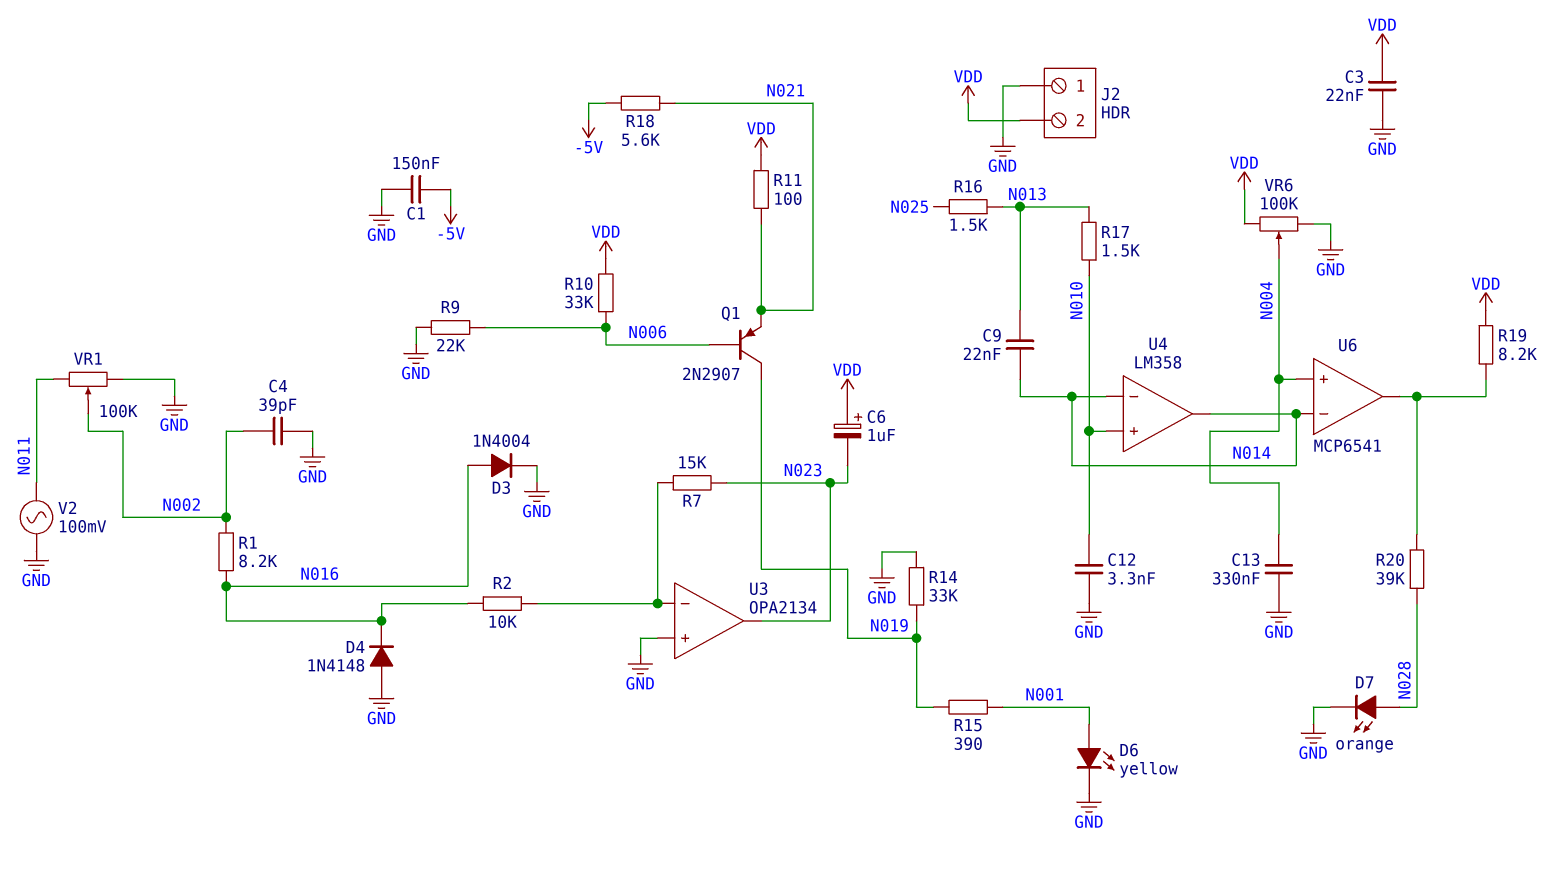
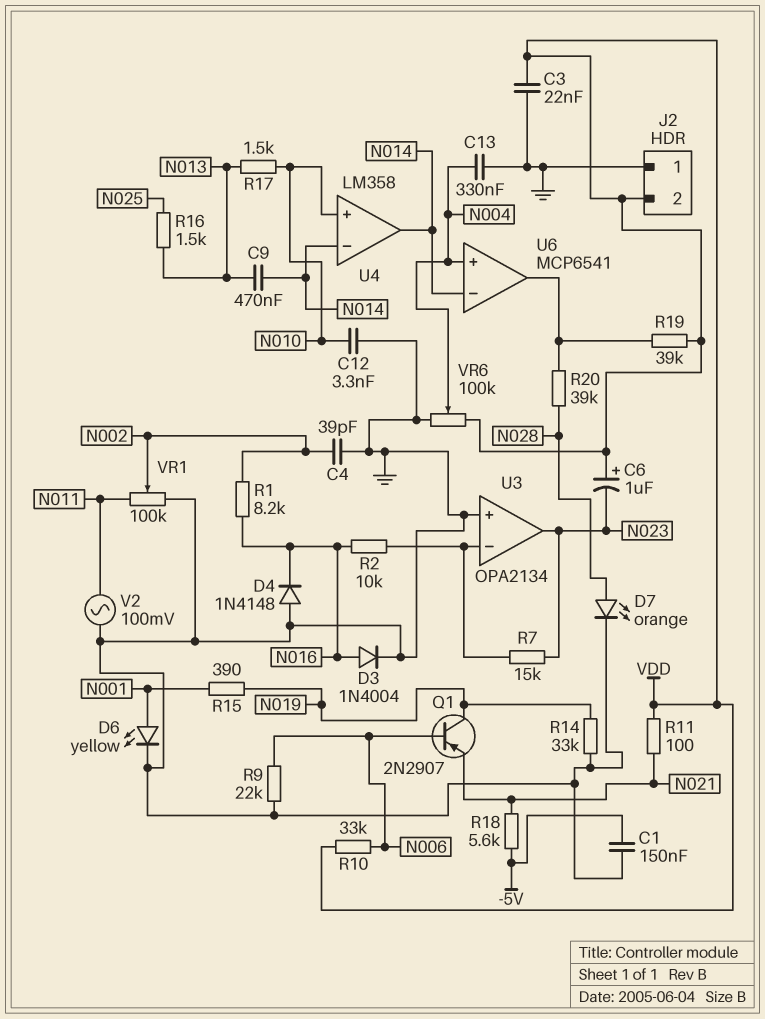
C9: 22nF (N013, N014) -> 470nF (N013, N014)
R19: 8.2k (U6/out, VDD) -> 39k (U6/out, VDD)

